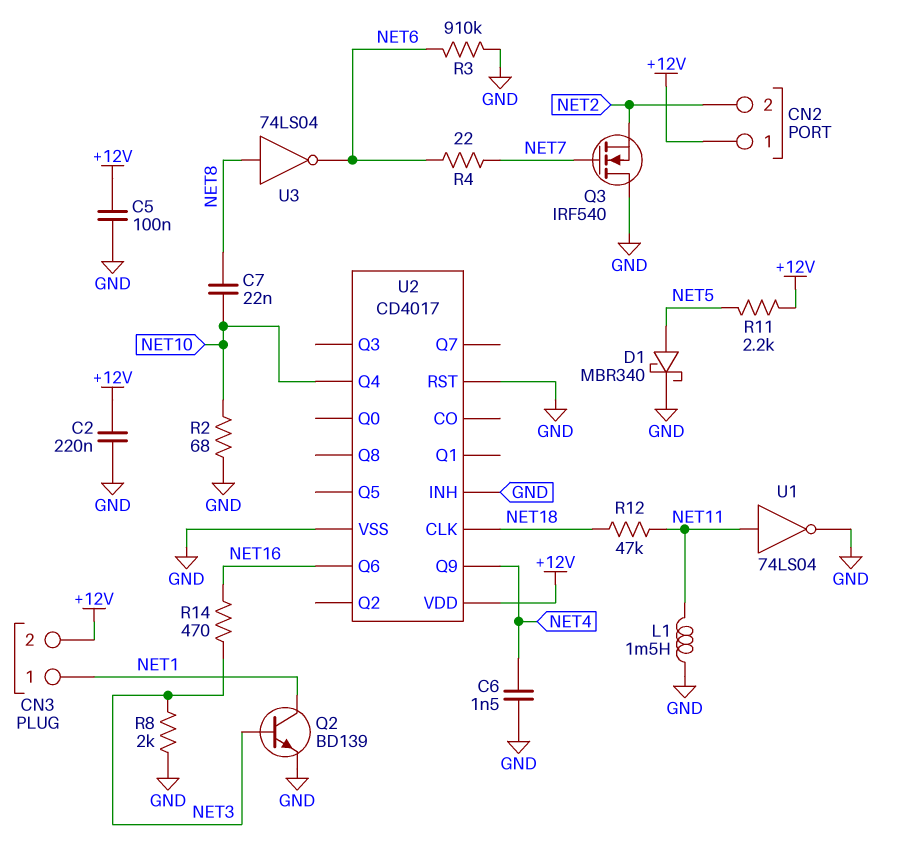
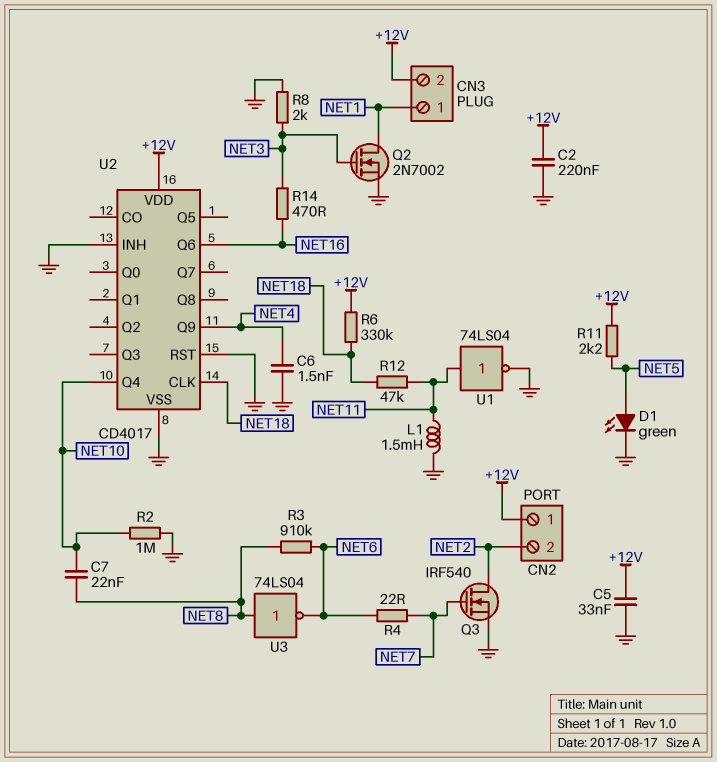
C5: 100nF (+12V, GND) -> 33nF (+12V, GND)
D1: schottky MBR340 (A NET5, K GND) -> LED green (A NET5, K GND)
Q2: NPN BD139 (B NET3, C NET1, E GND) -> NMOS 2N7002 (G NET3, D NET1, S GND)
Q3: NMOS IRF540 (G NET7, D GND, S NET2) -> NMOS IRF540 (G NET7, D NET2, S GND)
R2: 68 (GND, NET10) -> 1M (GND, NET10)
R3: 910k (GND, NET6) -> 910k (NET6, NET8)
R6: none -> 330k (+12V, NET18)

